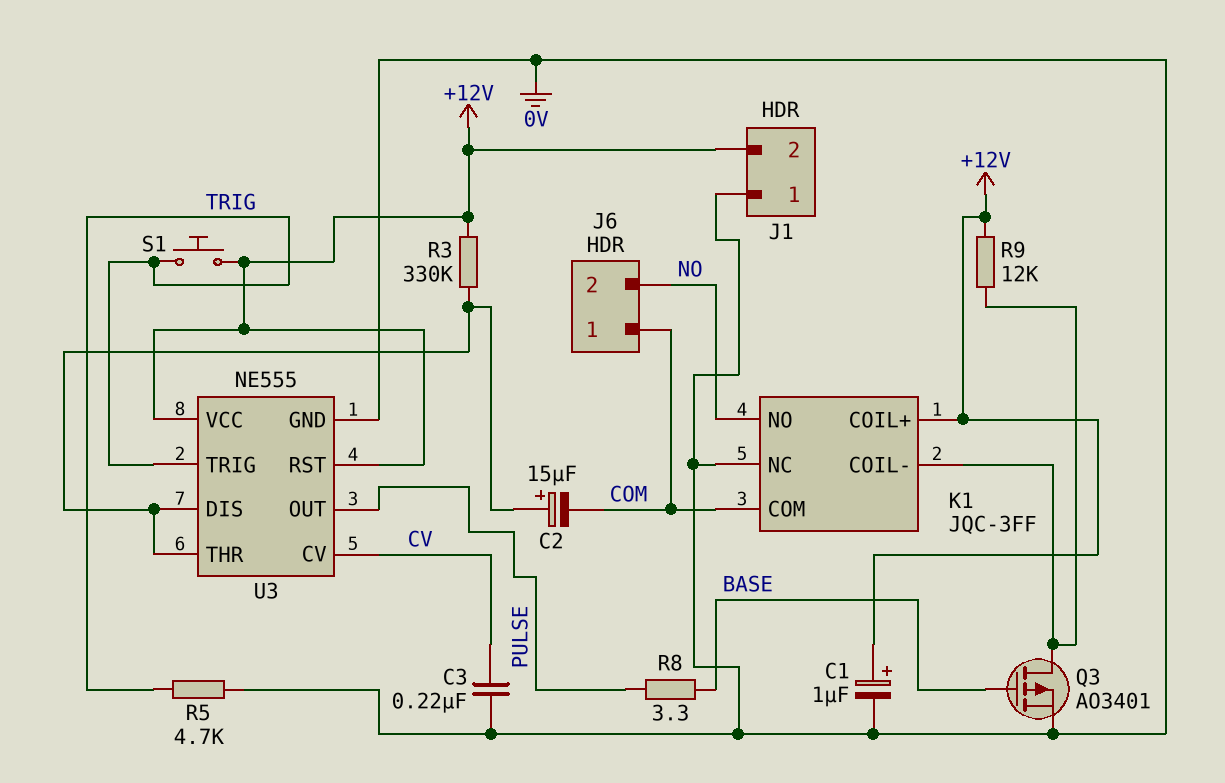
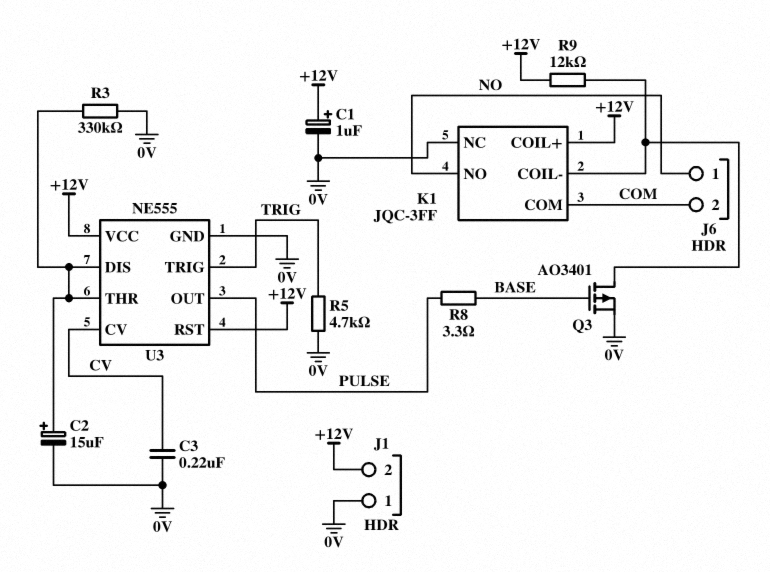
C2: 15uF (plus U3/DIS, minus COM) -> 15uF (plus U3/DIS, minus 0V)
J6 pin 1: COM -> NO
J6 pin 2: NO -> COM
R3: 330k (+12V, U3/DIS) -> 330k (0V, U3/DIS)
S1: button (+12V, TRIG) -> none

